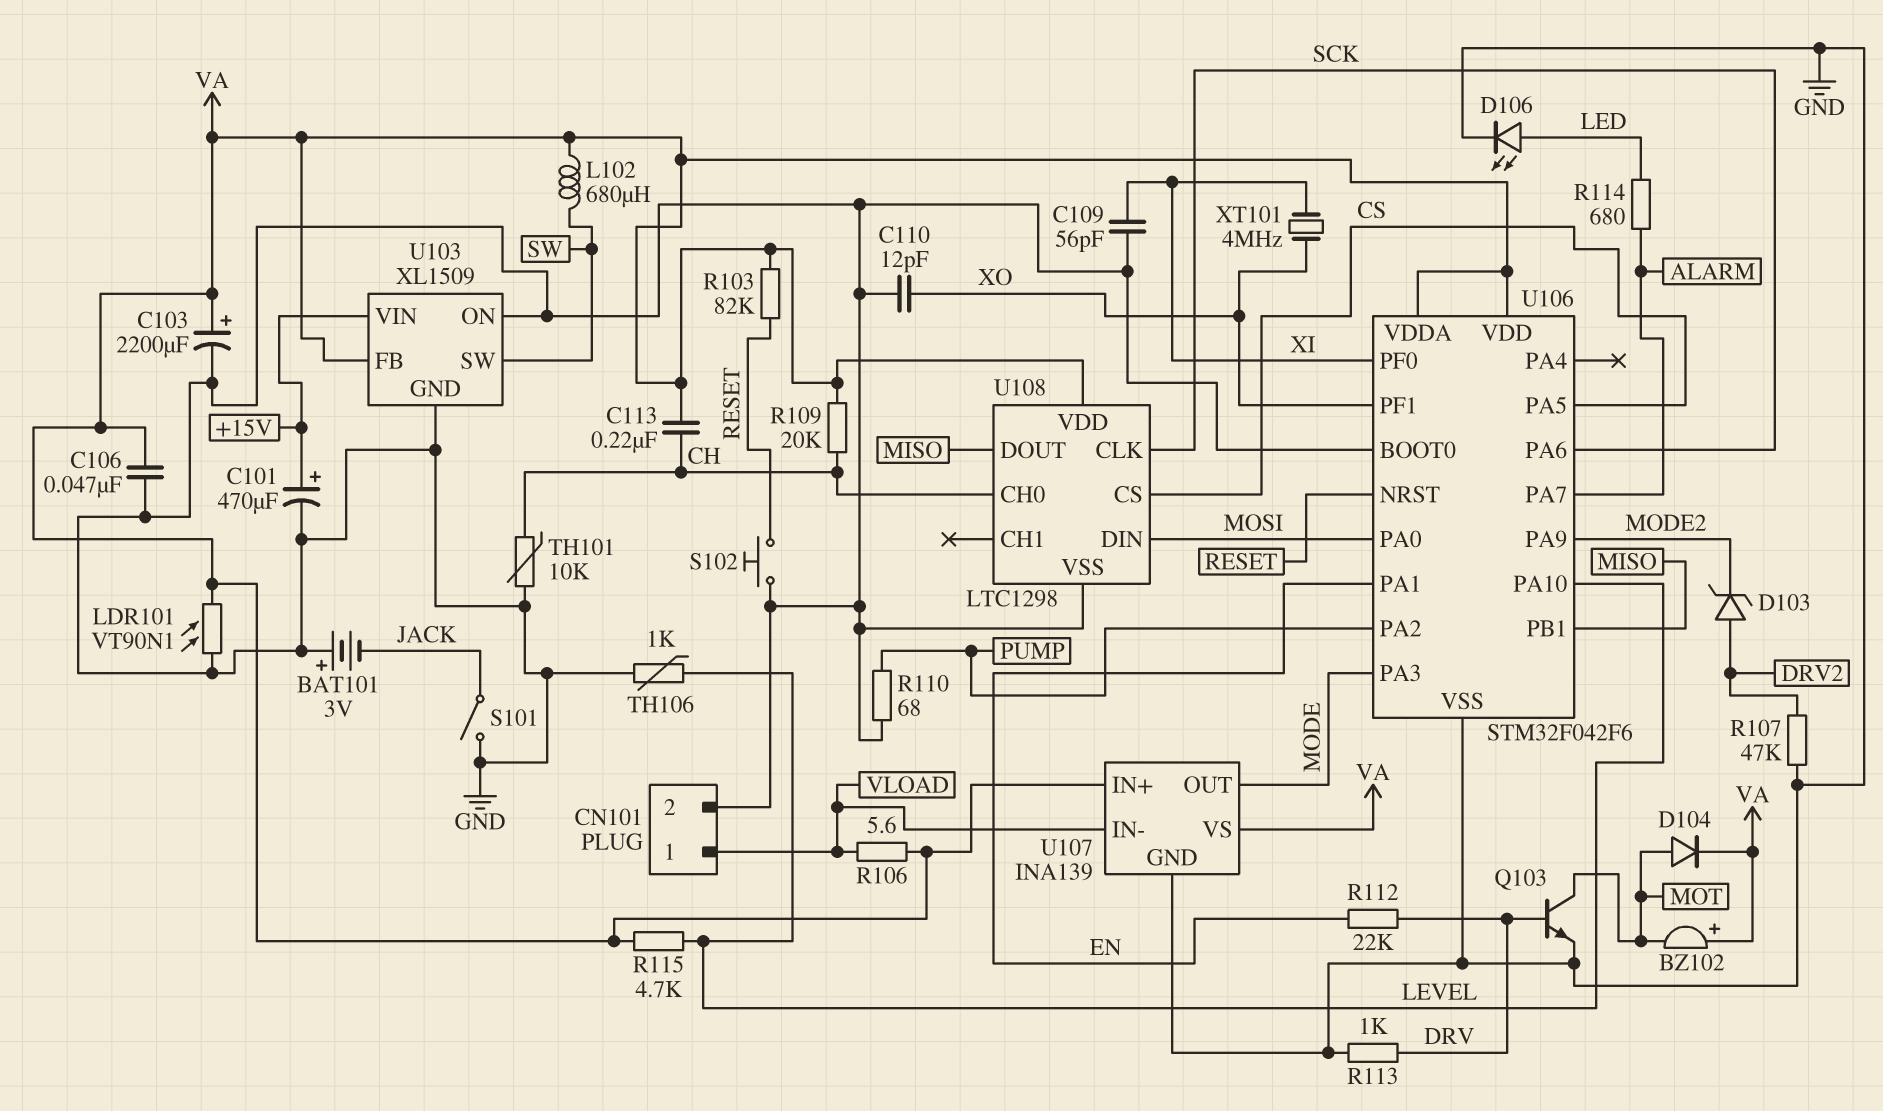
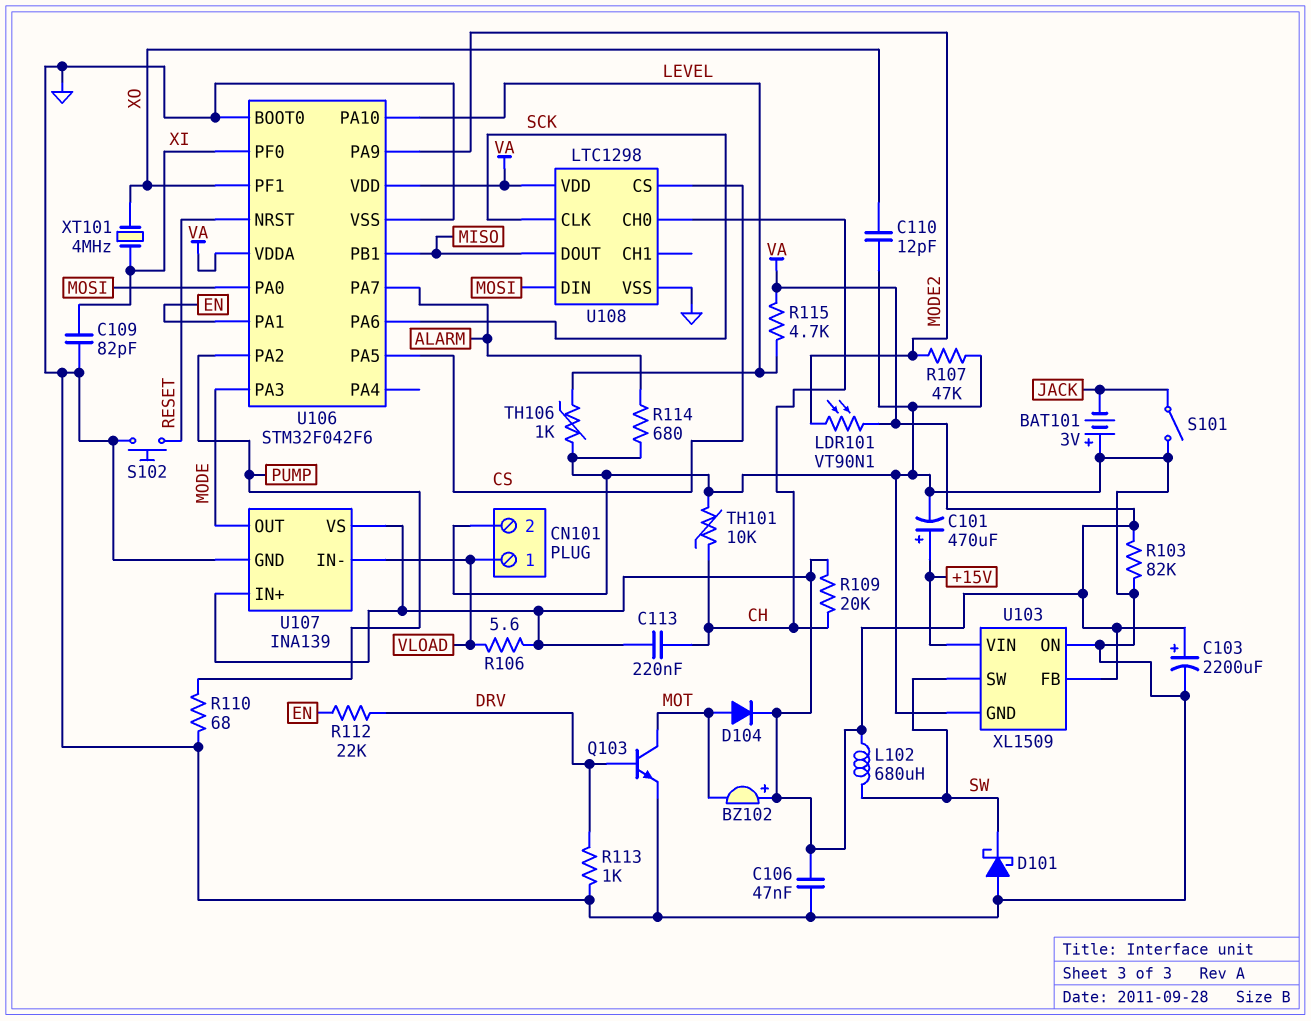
C109: 56pF (GND, XI) -> 82pF (GND, XI)
D101: none -> schottky (A GND, K SW)
D103: zener (A DRV2, K MODE2) -> none
D106: LED (A LED, K GND) -> none
LDR101: VT90N1 (GND, VA) -> VT90N1 (MODE2, VA)
R103: 82k (RESET, VA) -> 82k (GND, VA)
R107: 47k (DRV2, GND) -> 47k (GND, MODE2)
R114: 680 (ALARM, LED) -> 680 (ALARM, GND)

